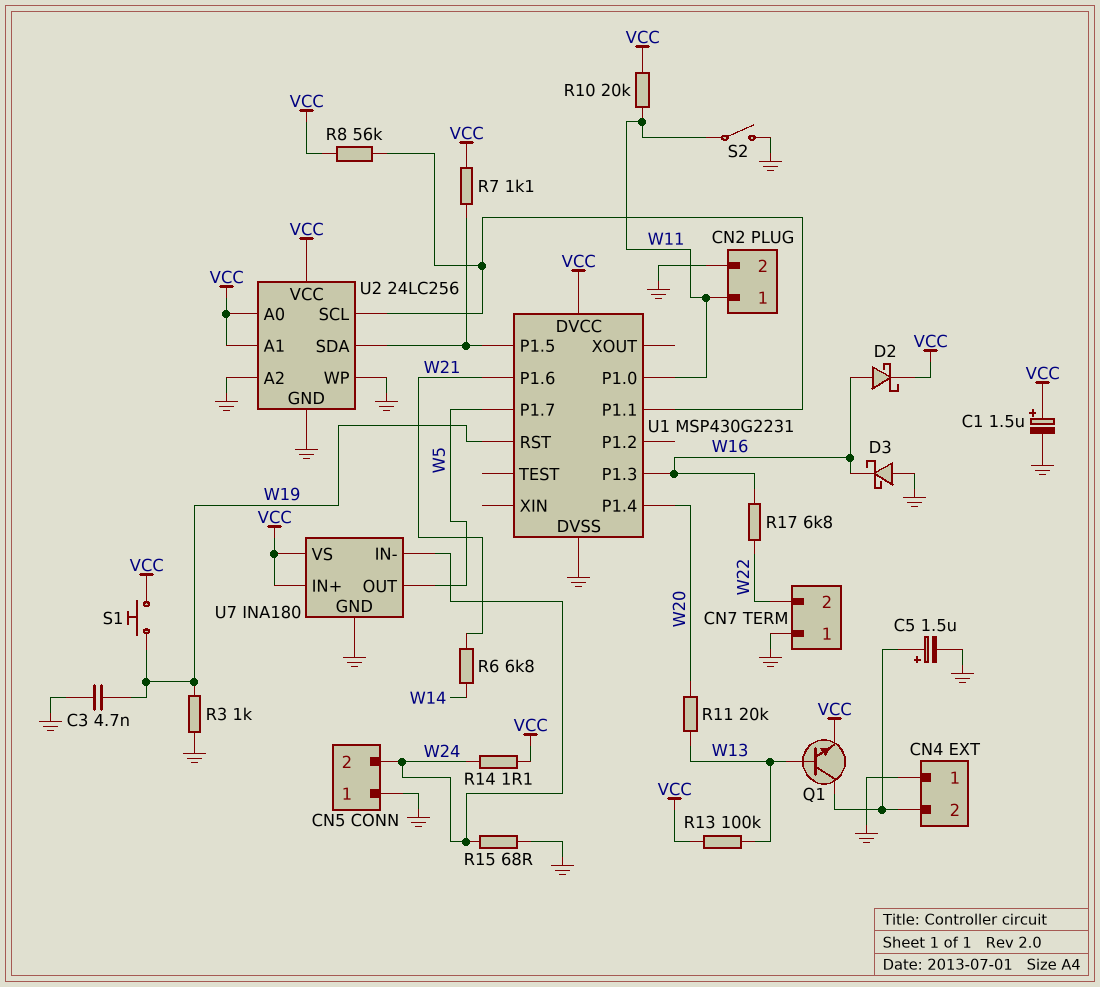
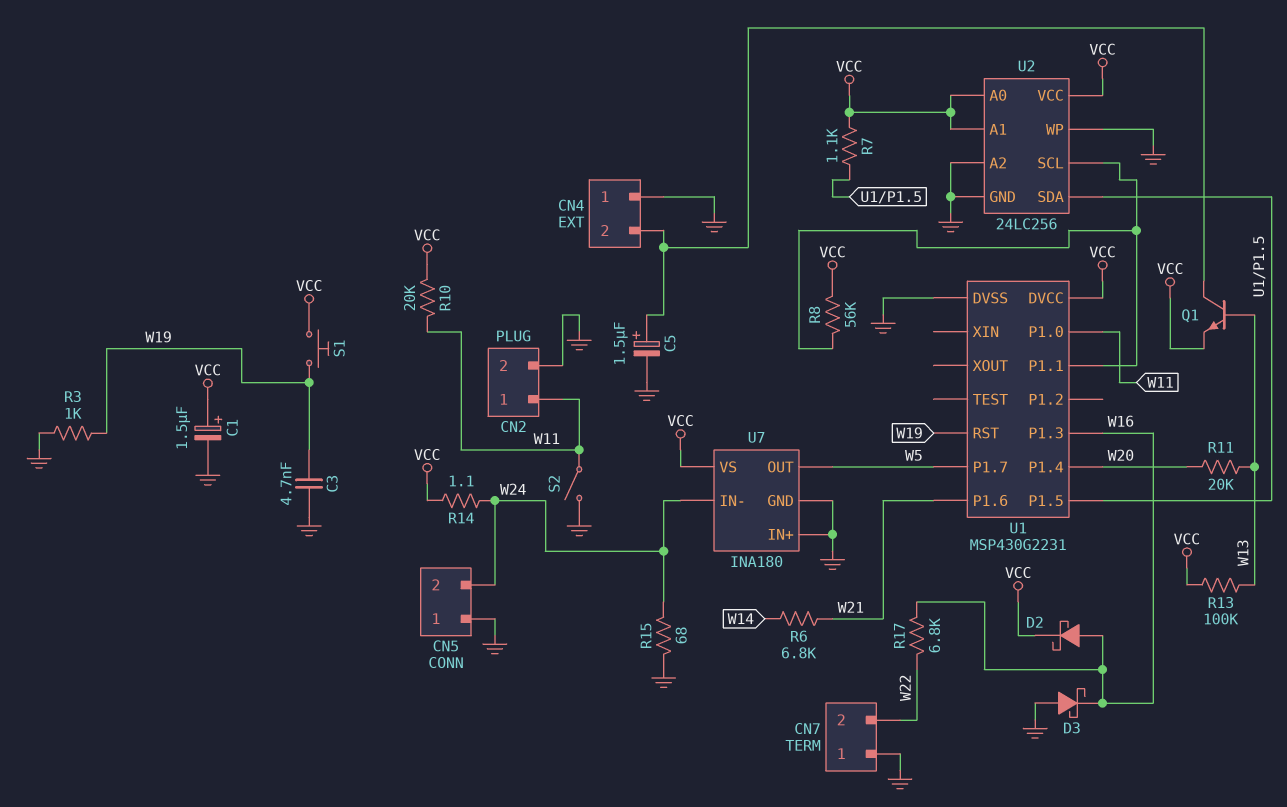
U7 pin IN+: VCC -> GND

